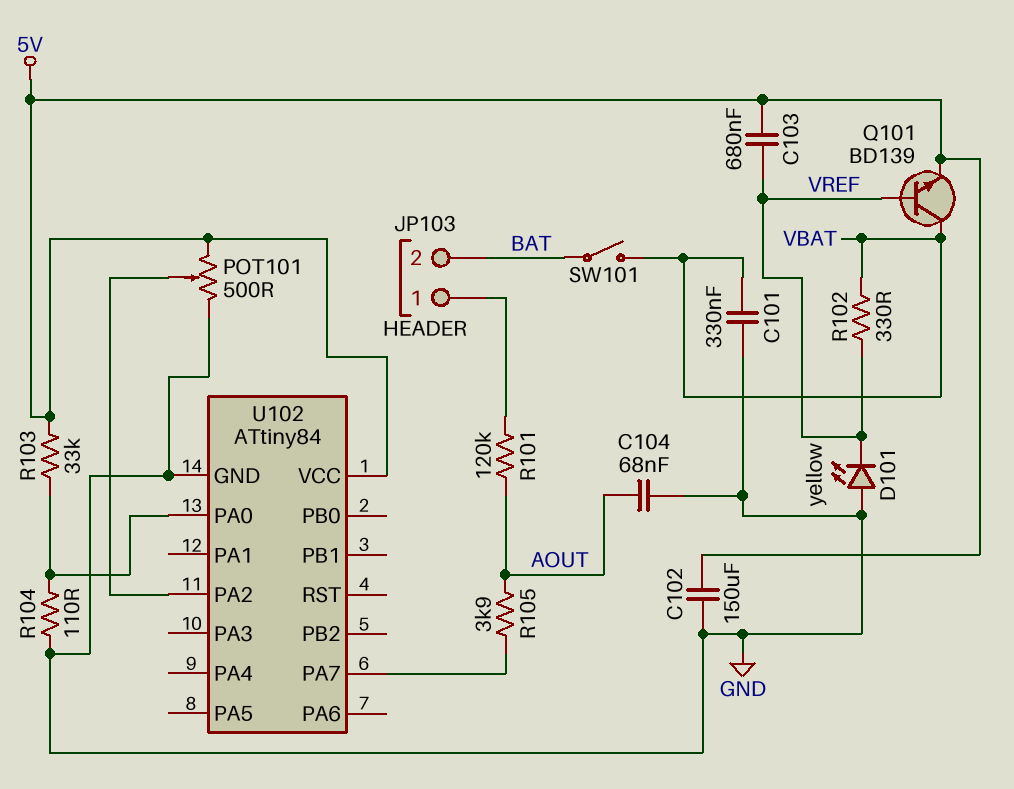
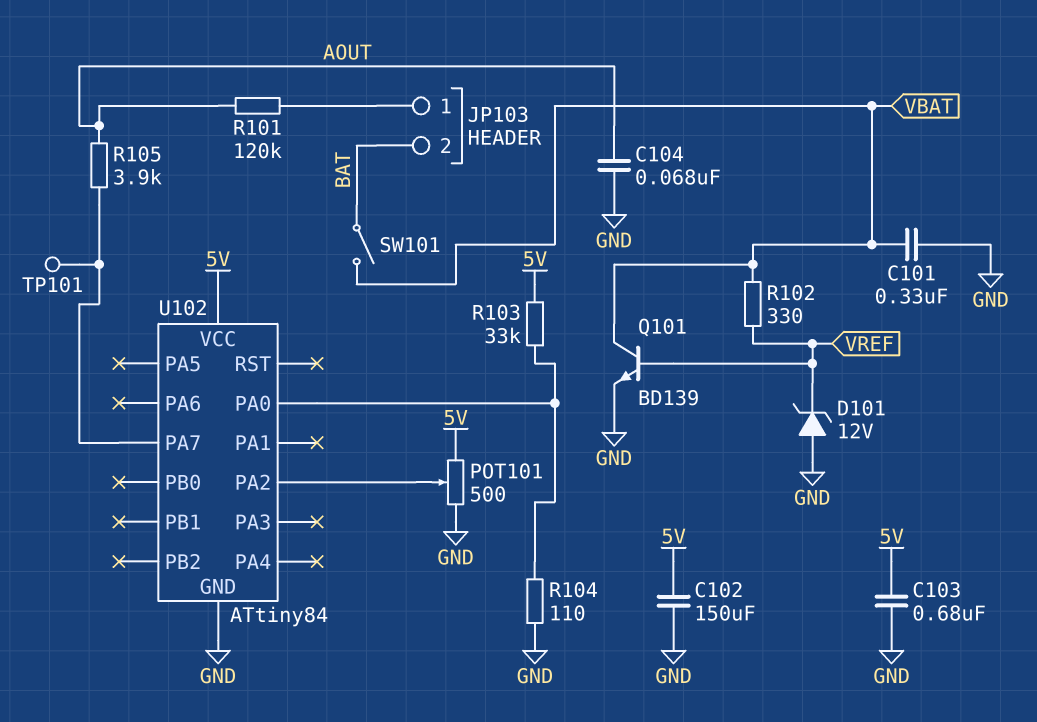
C103: 680nF (5V, VREF) -> 680nF (5V, GND)
D101: LED yellow (A GND, K VREF) -> zener 12V (A GND, K VREF)
Q101: NPN BD139 (B VREF, C VBAT, E 5V) -> NPN BD139 (B VREF, C VBAT, E GND)
TP101: none -> test point (U102/PA7)

